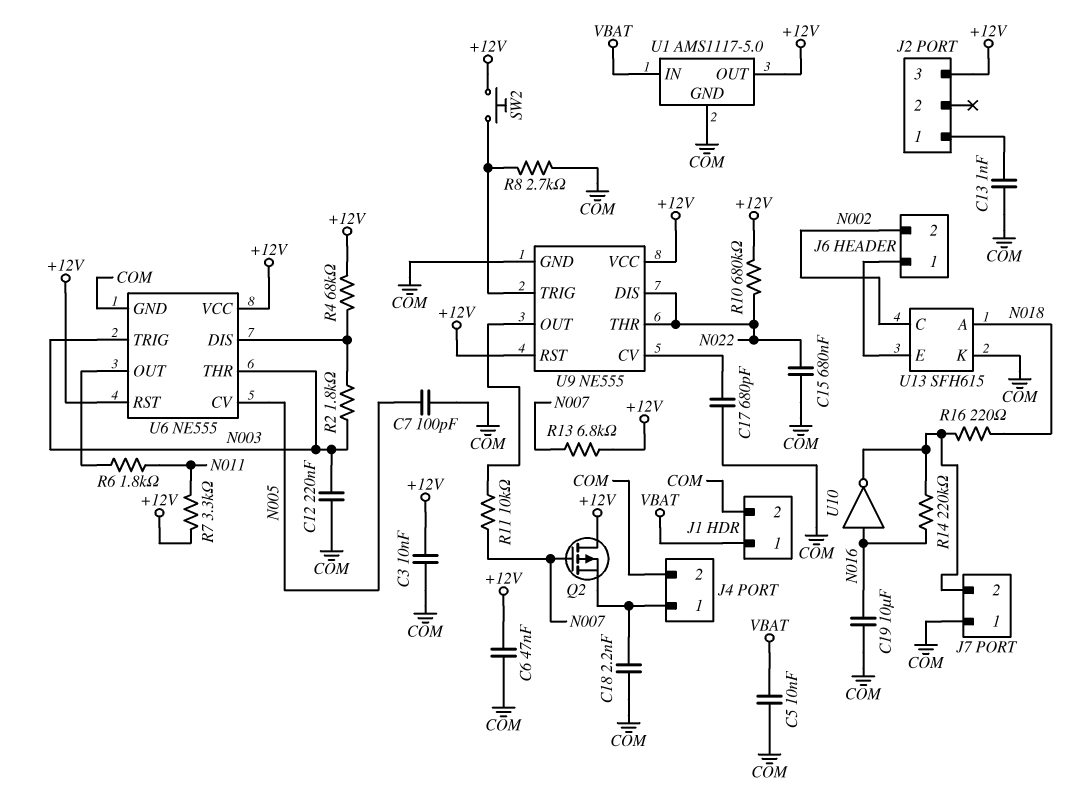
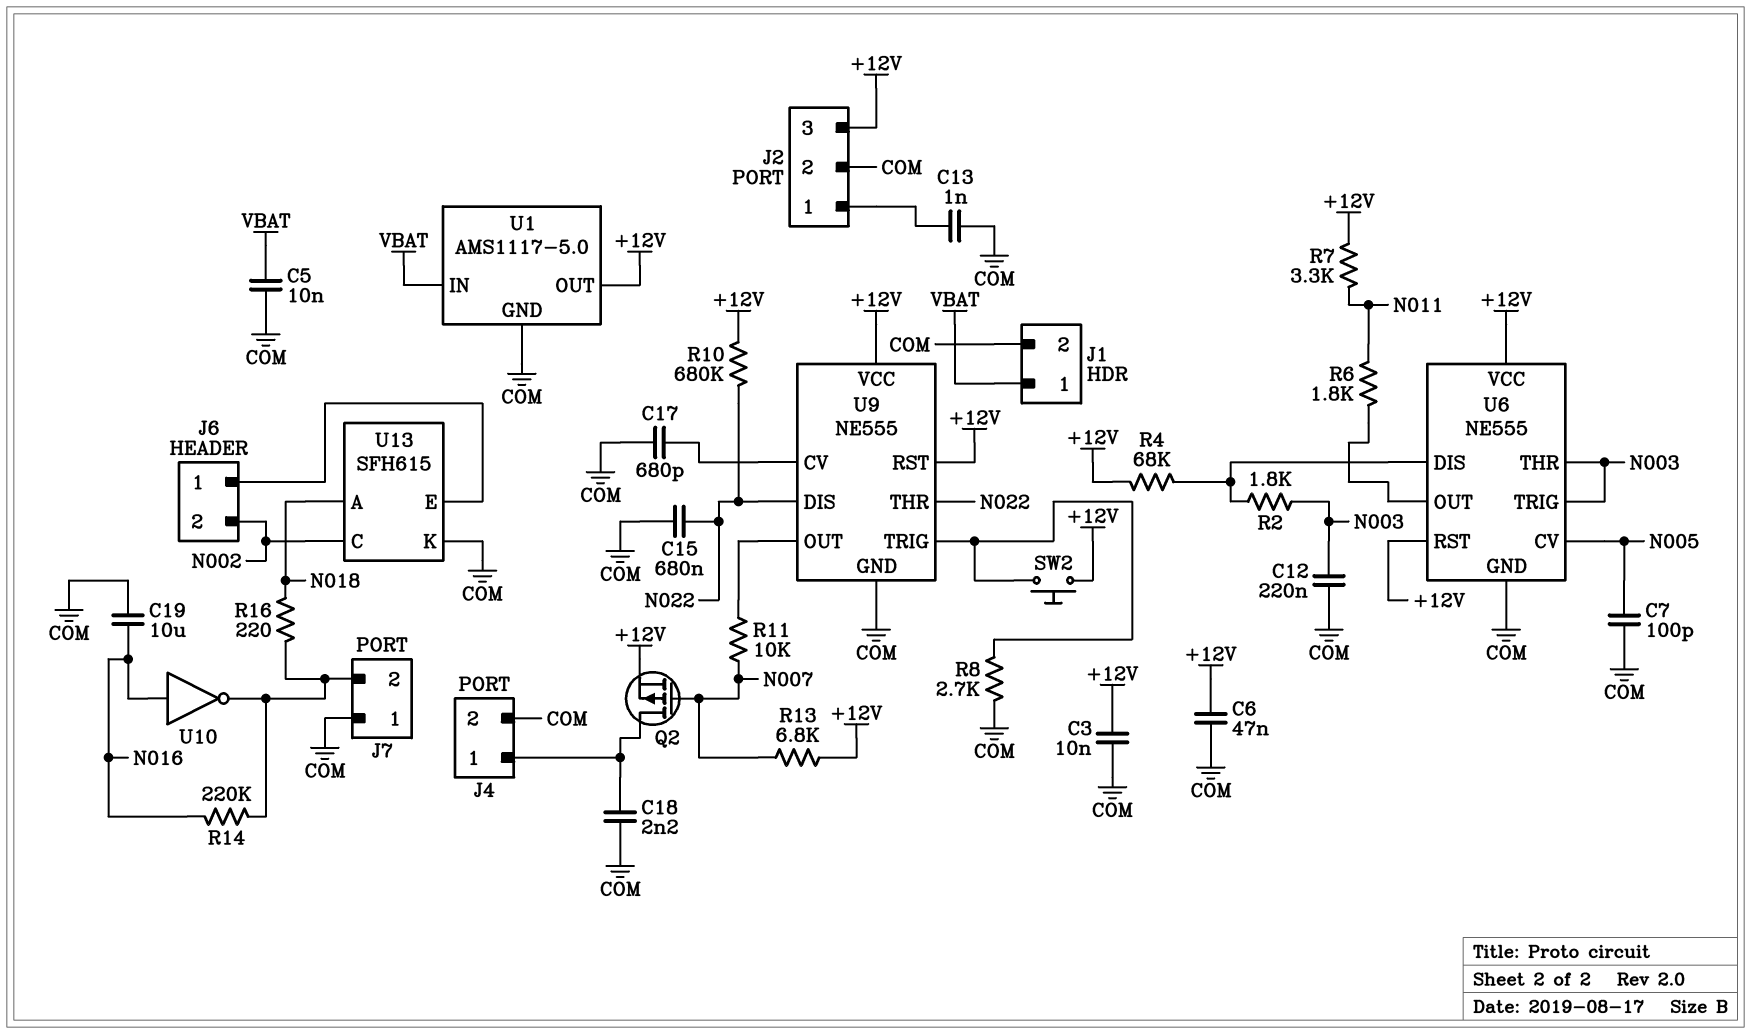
J2 pin 2: none -> COM
Q2: PMOS (G N007, D +12V, S J4/1) -> PMOS (G N007, D J4/1, S +12V)

